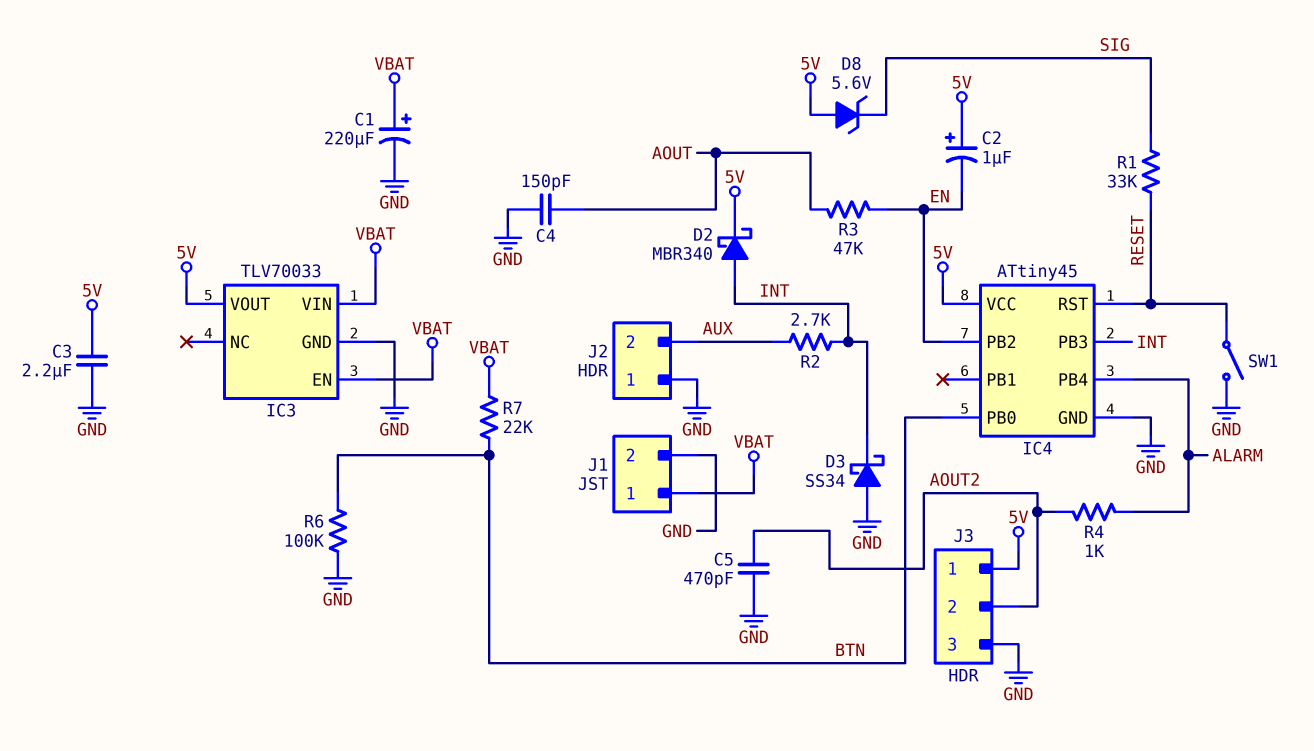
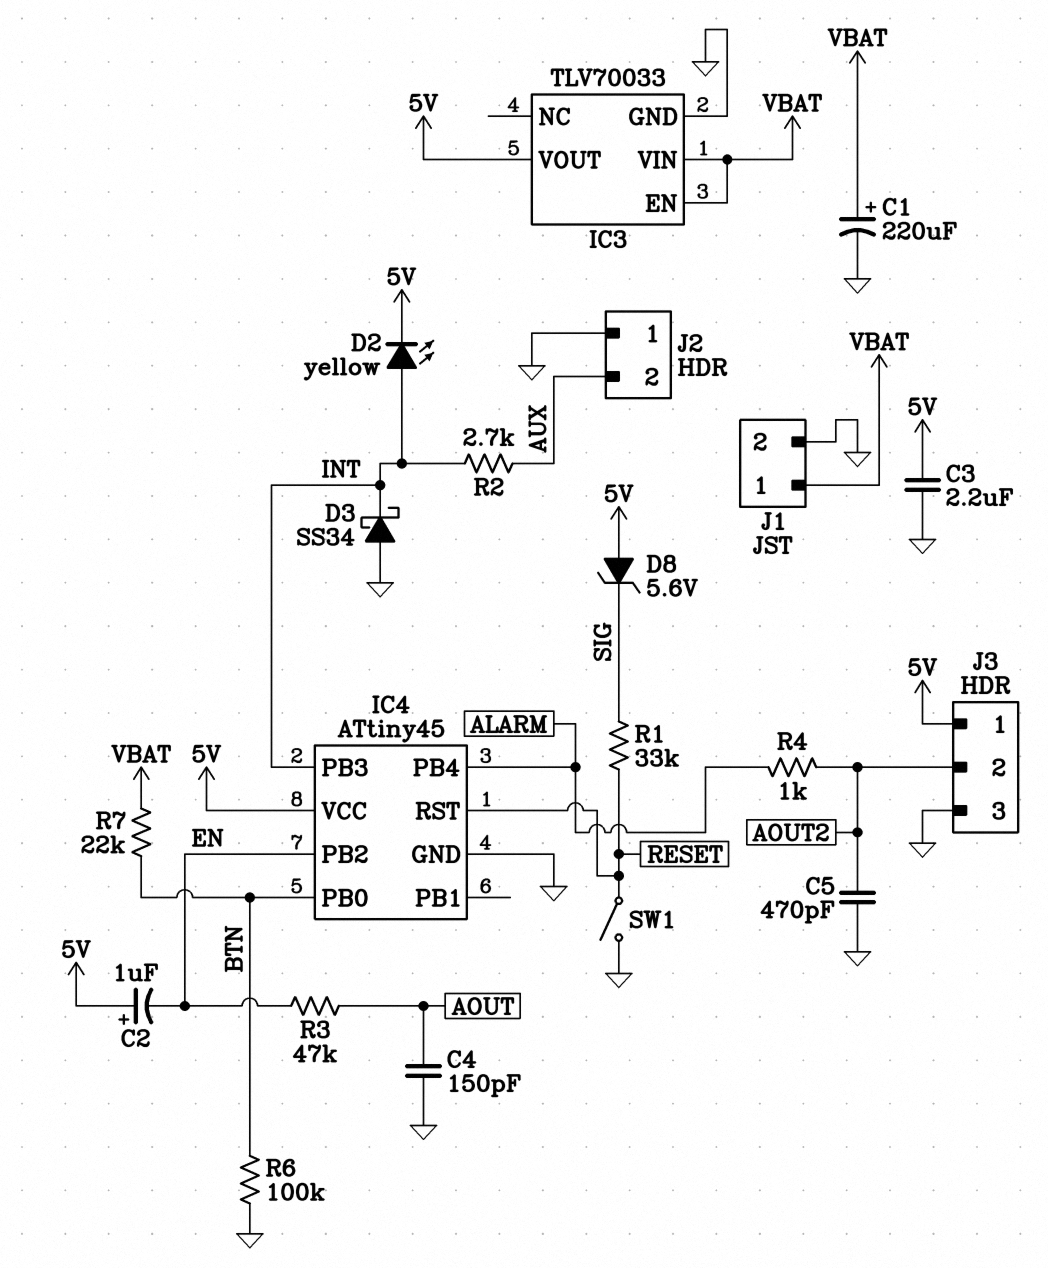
D2: schottky MBR340 (A INT, K 5V) -> LED yellow (A INT, K 5V)

